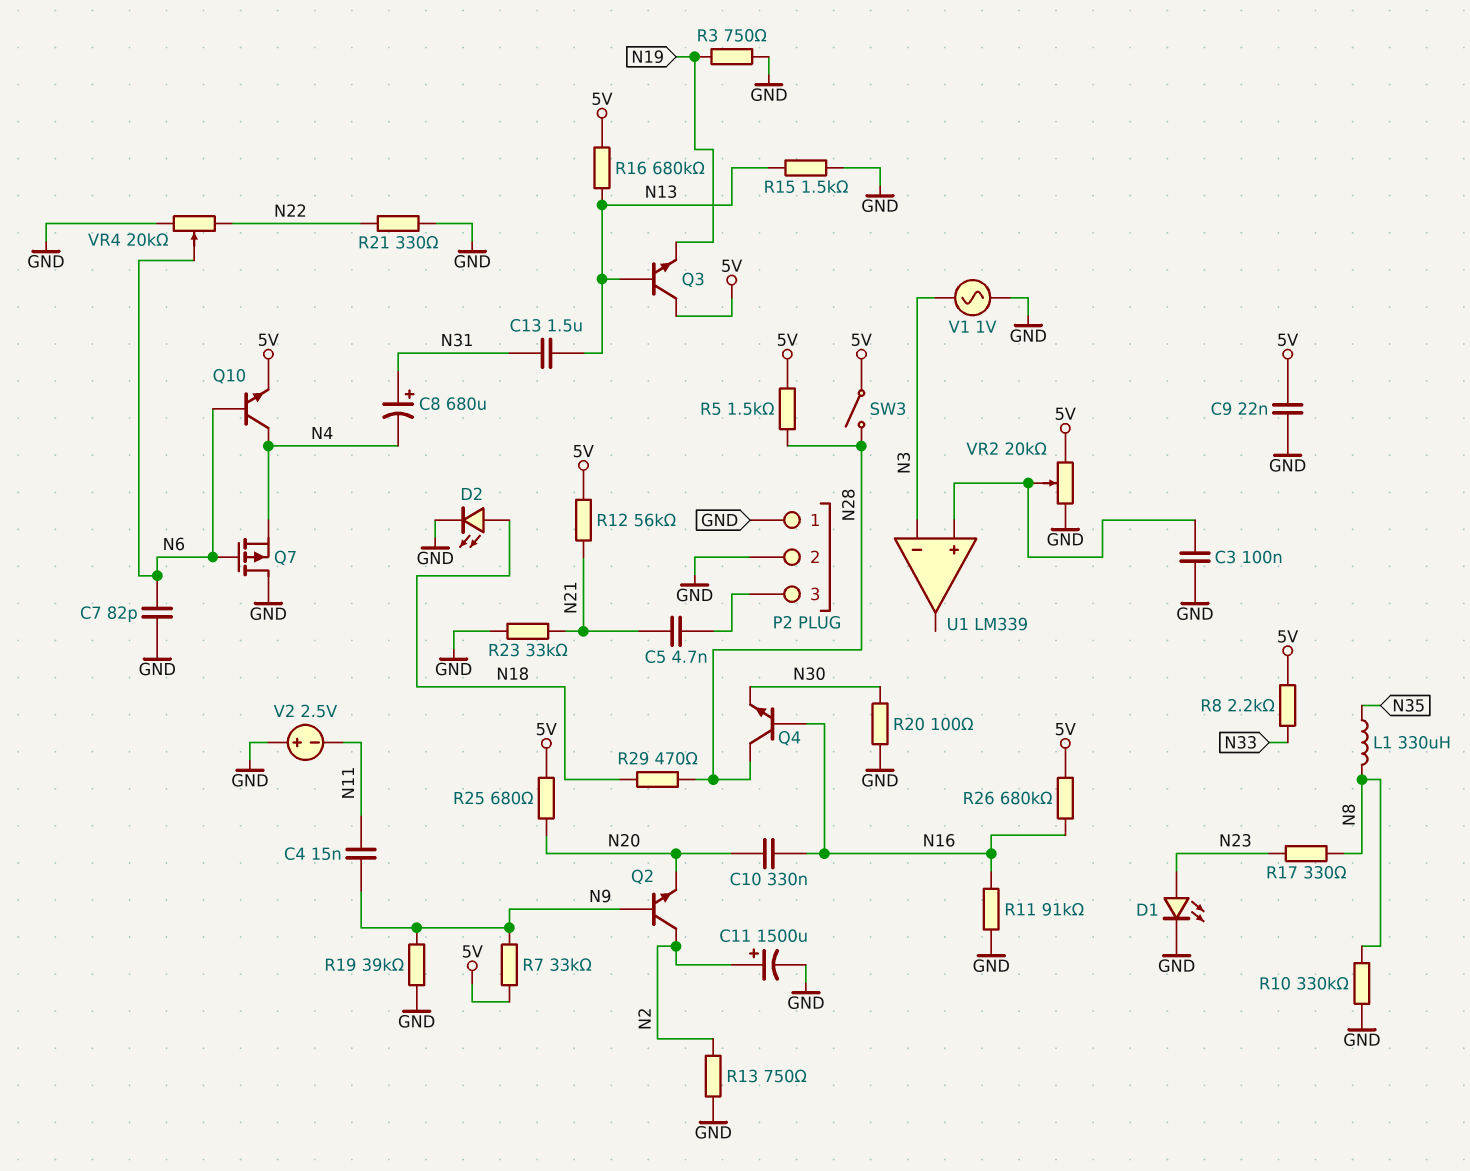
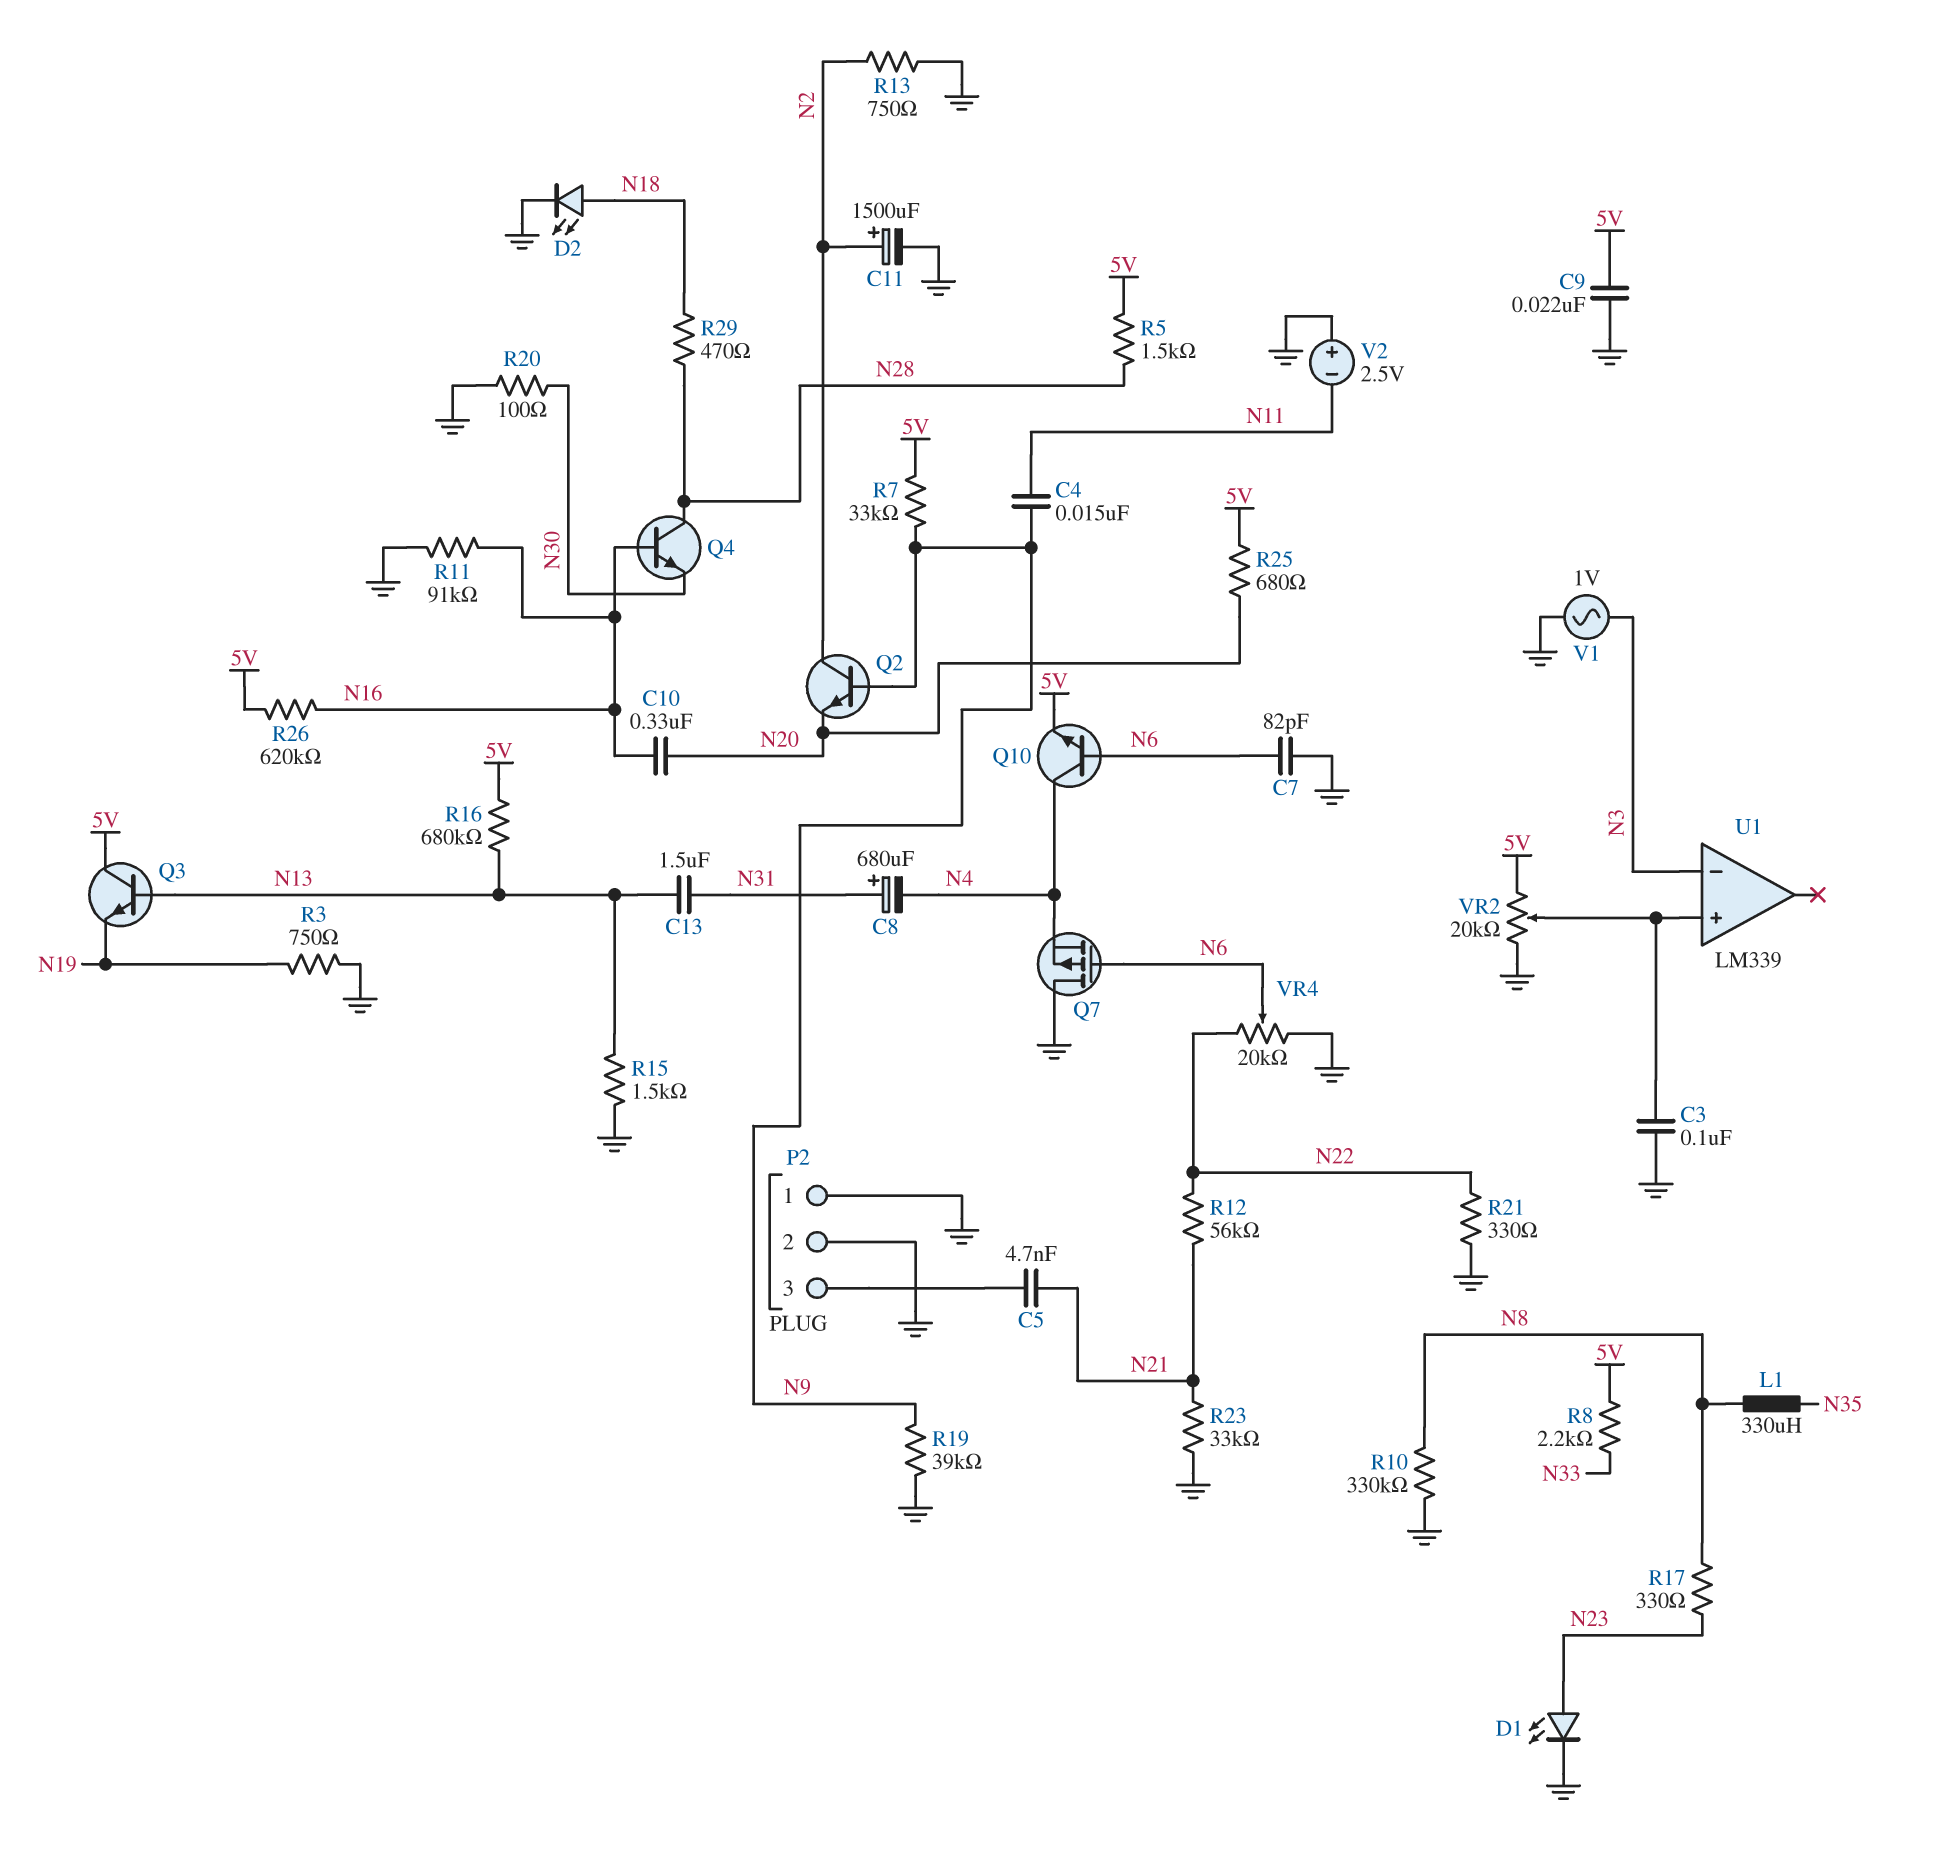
R12: 56k (5V, N21) -> 56k (N21, N22)
R26: 680k (5V, N16) -> 620k (5V, N16)
SW3: switch (5V, N28) -> none

